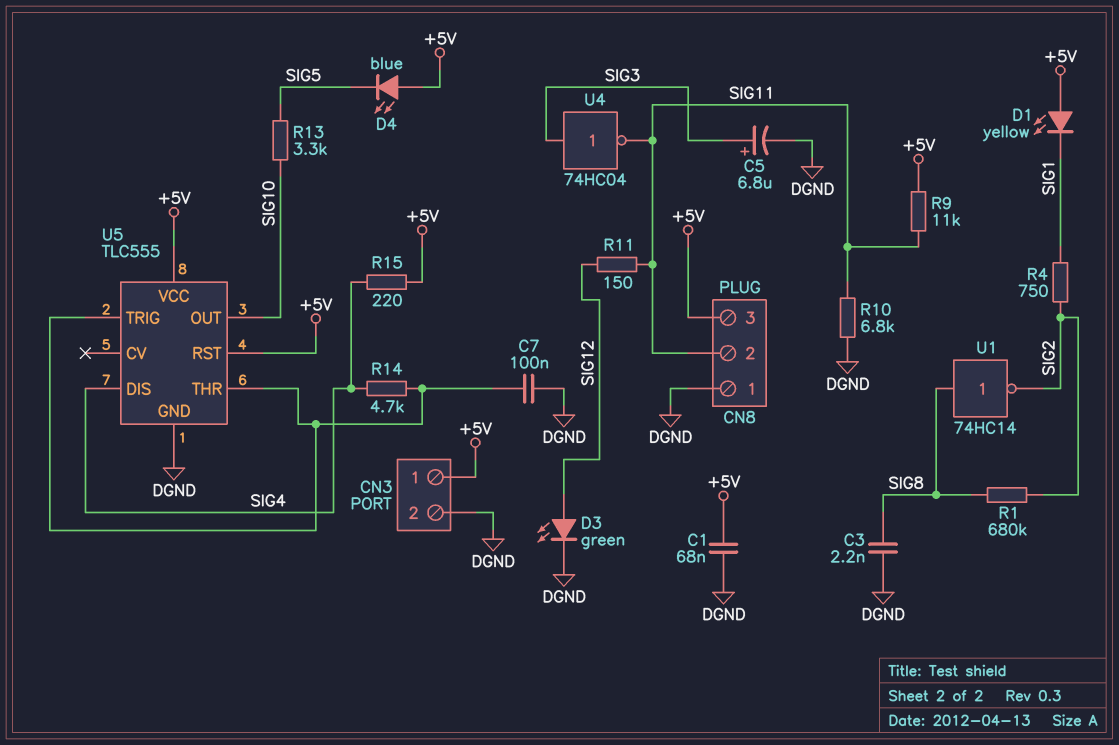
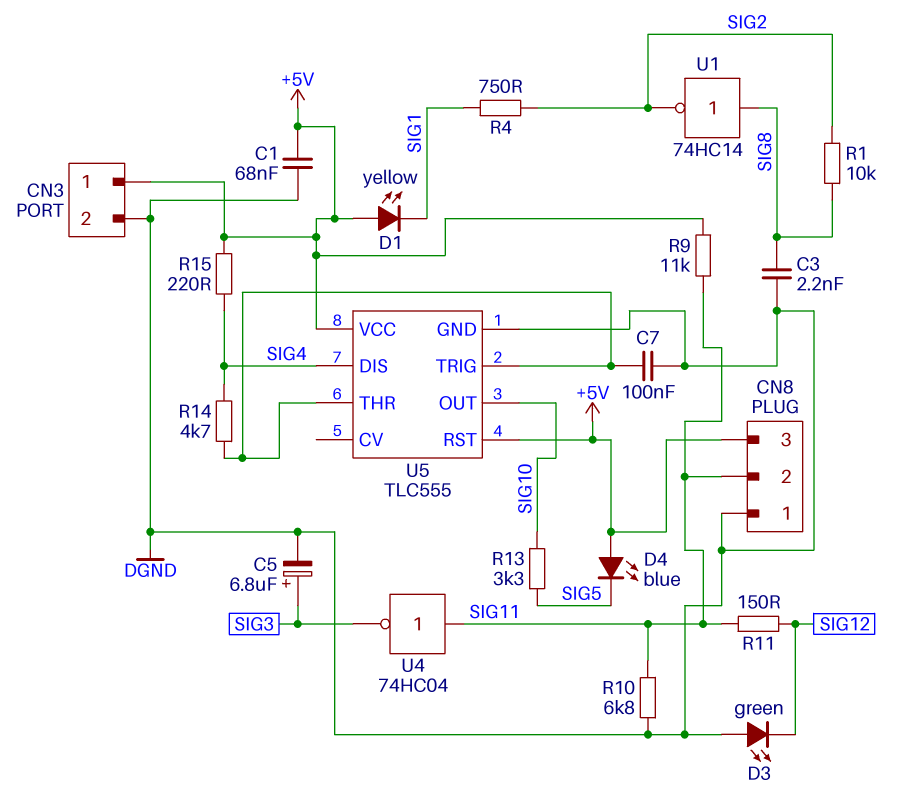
D3: LED green (A SIG12, K DGND) -> LED green (A DGND, K SIG12)
R1: 680k (SIG2, SIG8) -> 10k (SIG2, SIG8)
U4: NOT 74HC04 (in SIG3, out SIG11) -> NOT 74HC04 (in SIG11, out SIG3)

